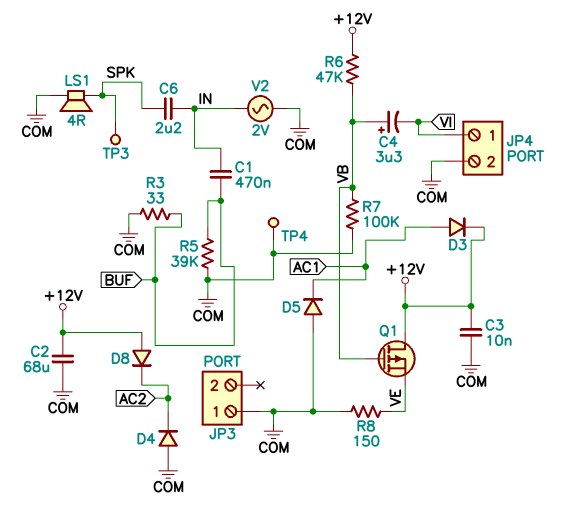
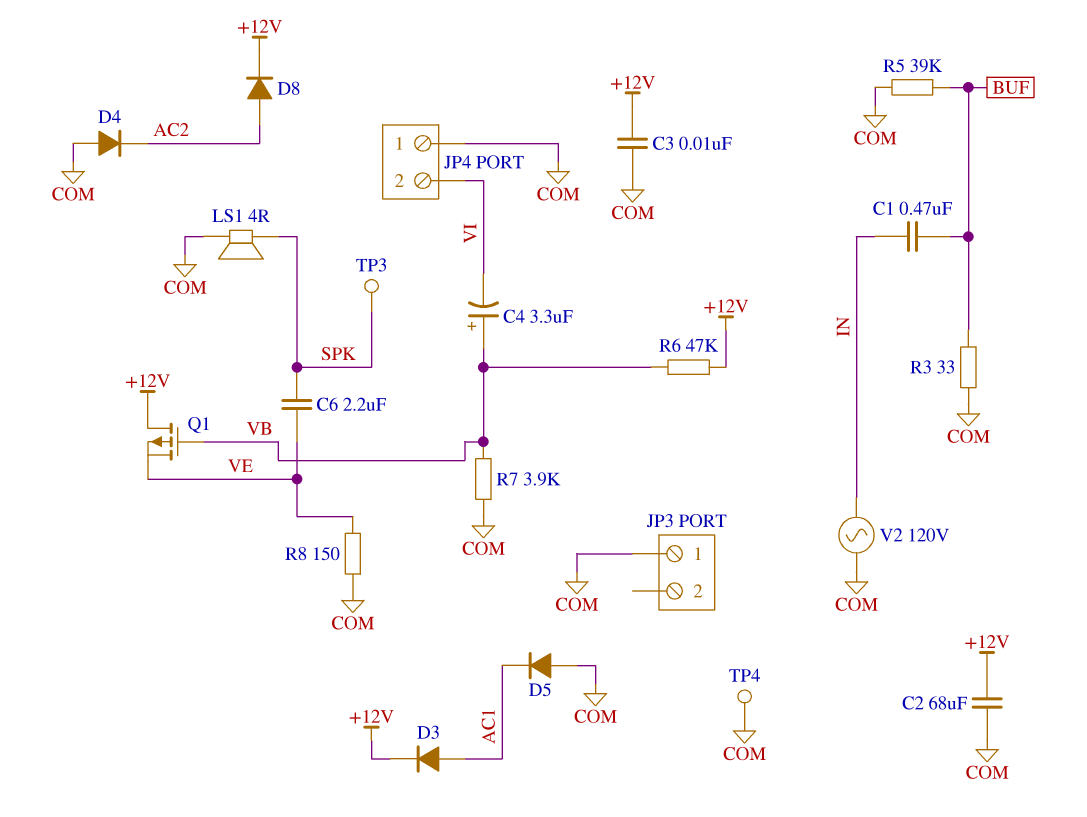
C6: 2.2uF (IN, SPK) -> 2.2uF (SPK, VE)
D8: diode (A +12V, K AC2) -> diode (A AC2, K +12V)
JP4 pin 1: VI -> COM
JP4 pin 2: COM -> VI
R7: 100k (COM, VB) -> 3.9k (COM, VB)
V2: AC 2V (COM, IN) -> AC 120V (COM, IN)

